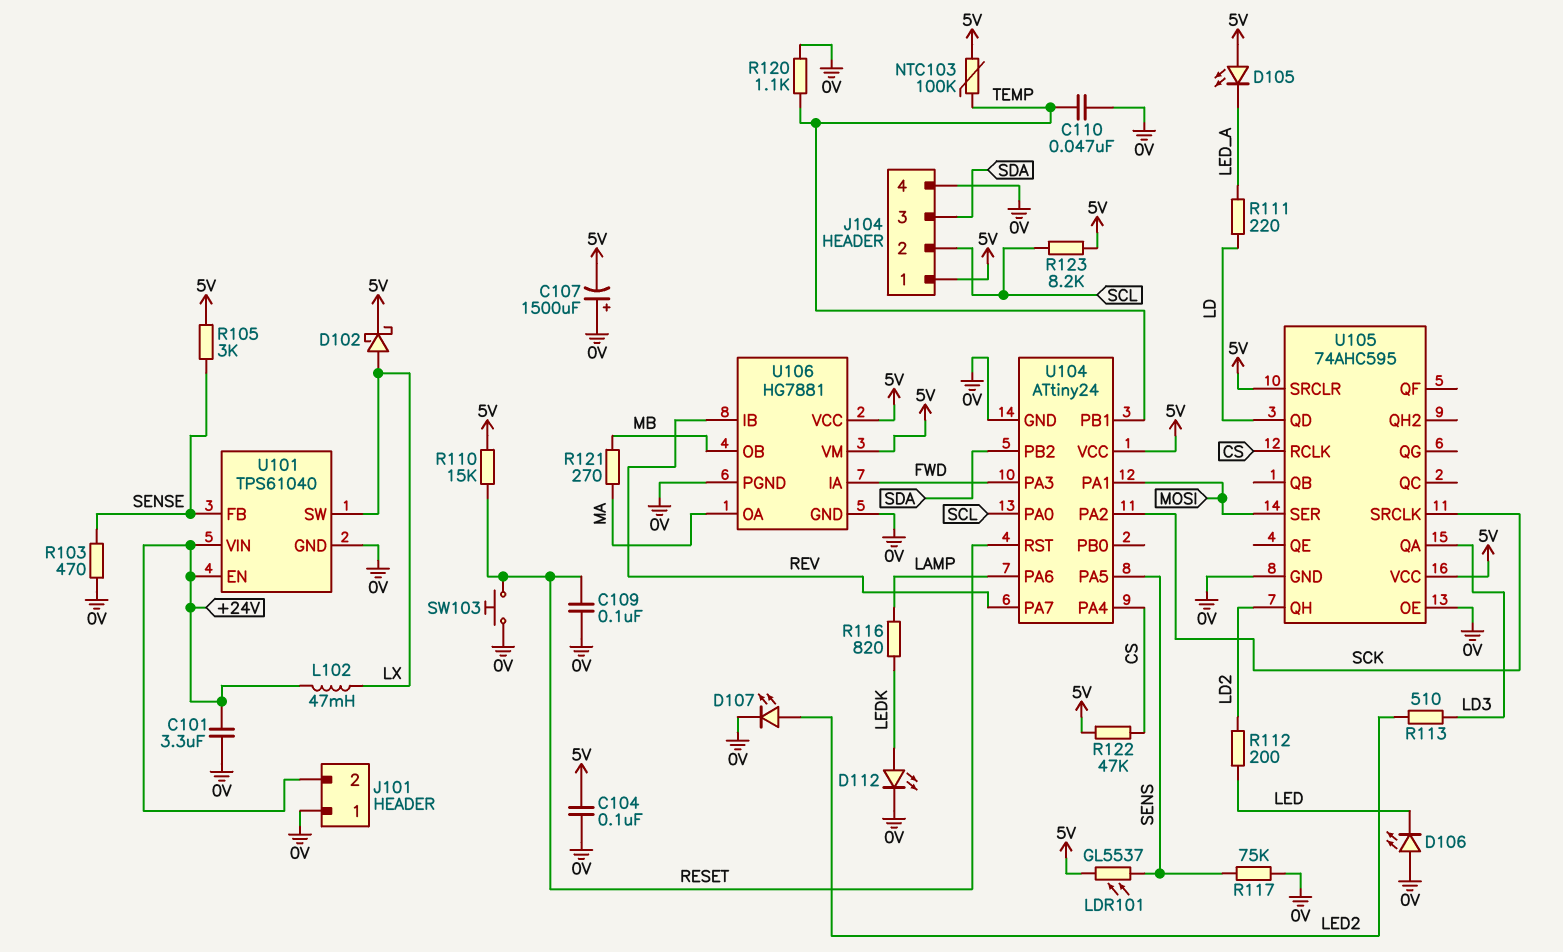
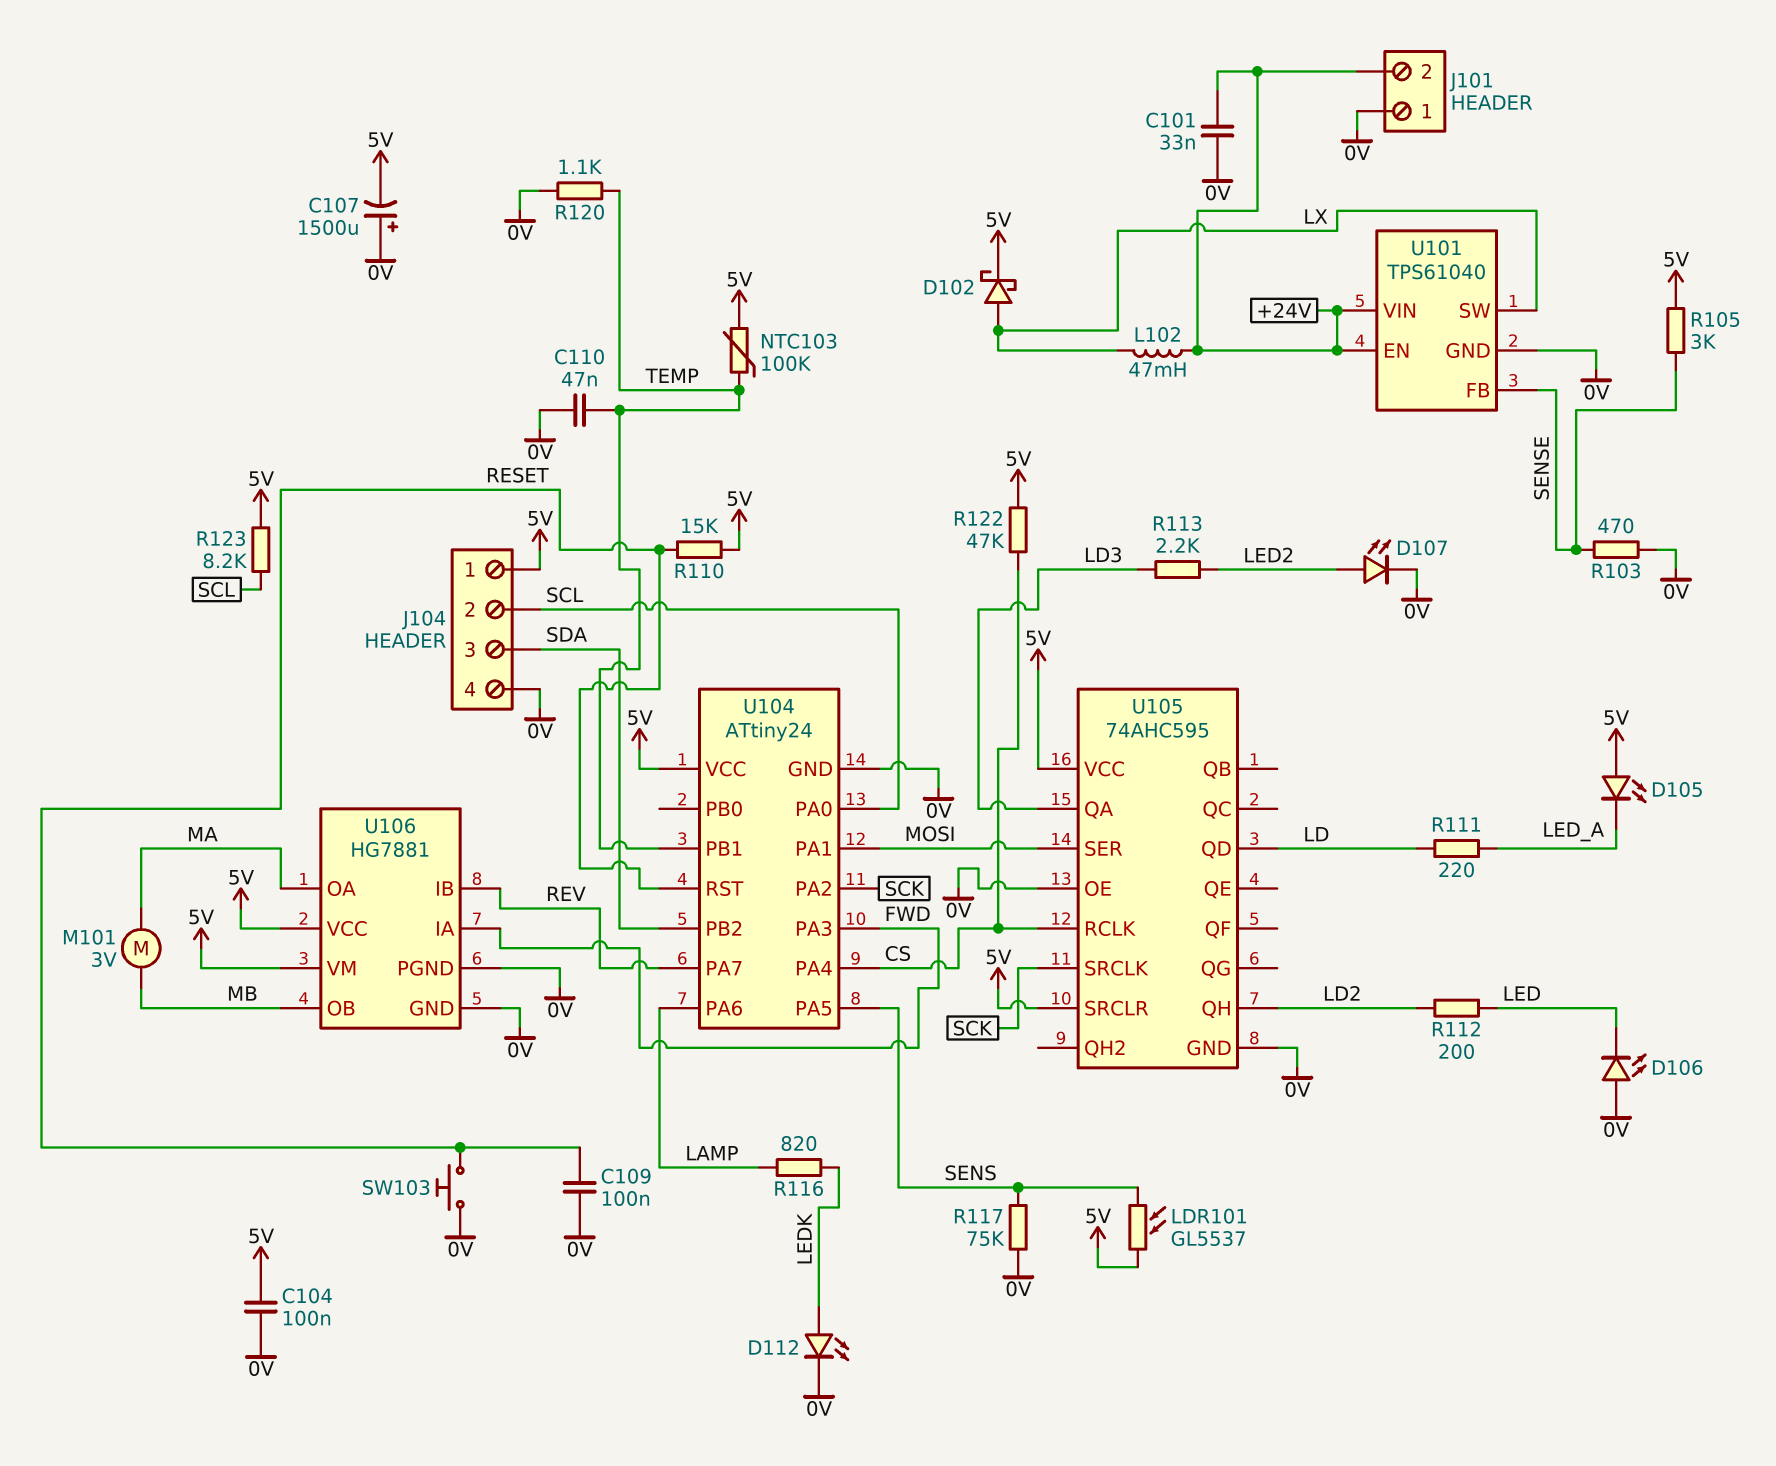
C101: 3.3uF (+24V, 0V) -> 33nF (+24V, 0V)
M101: none -> motor 3V (MA, MB)
R113: 510 (LD3, LED2) -> 2.2k (LD3, LED2)
R121: 270 (MA, MB) -> none

